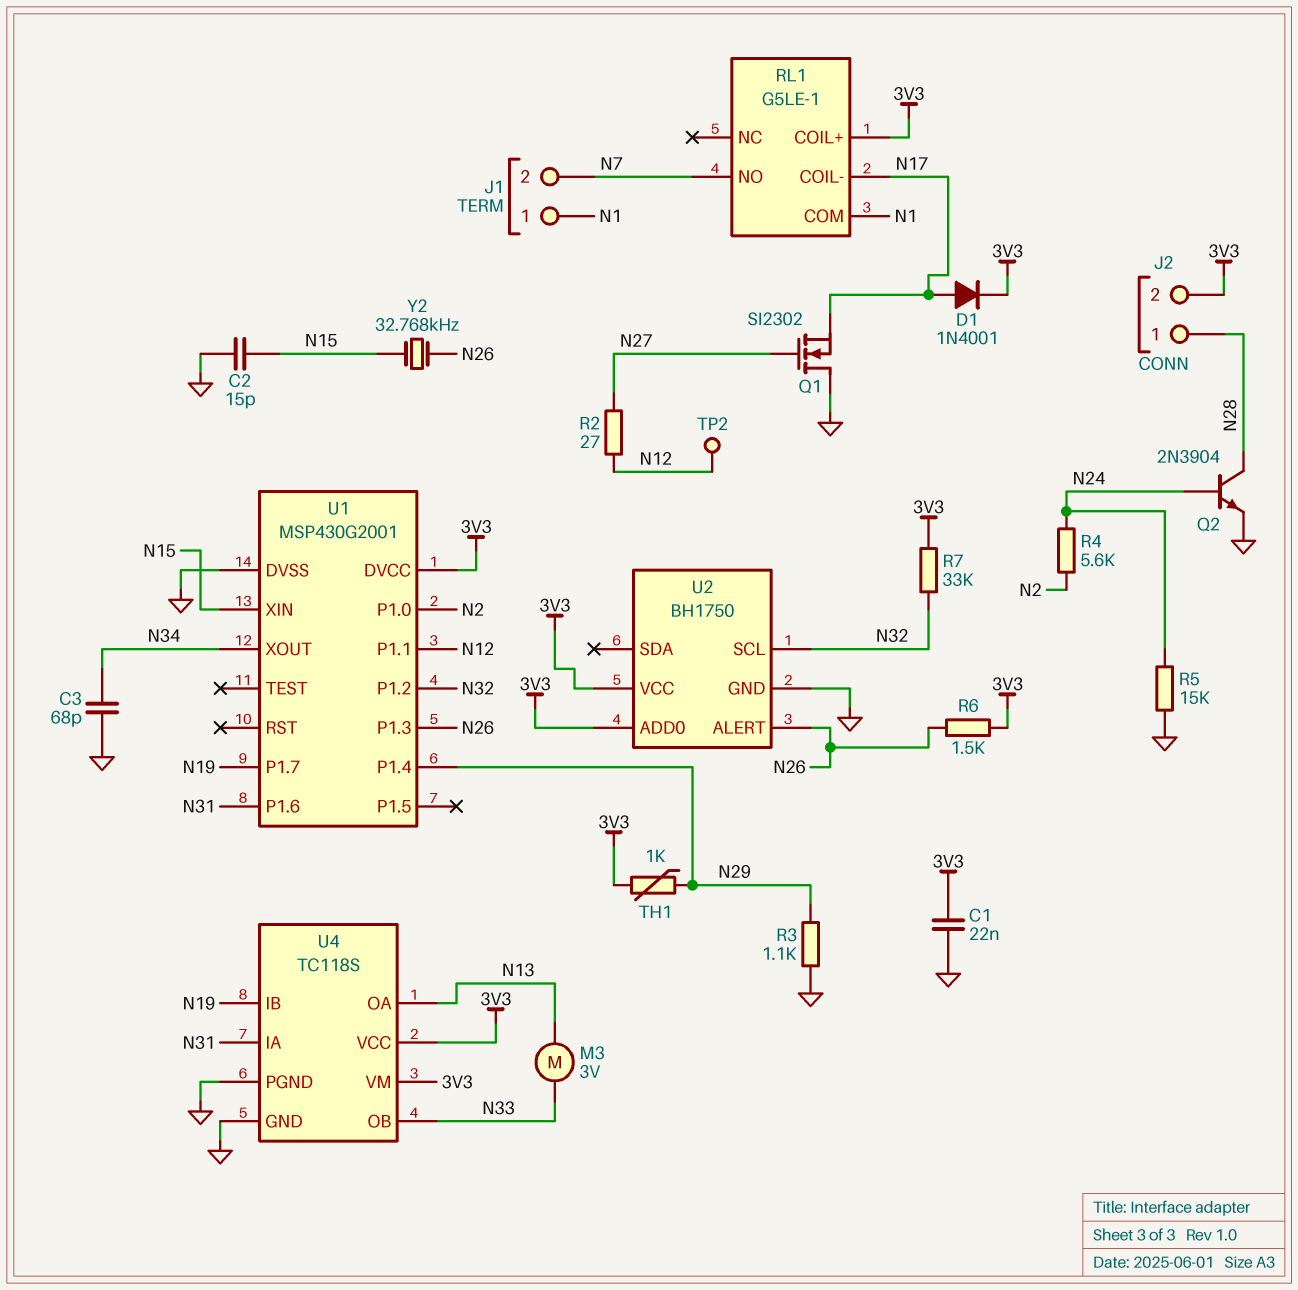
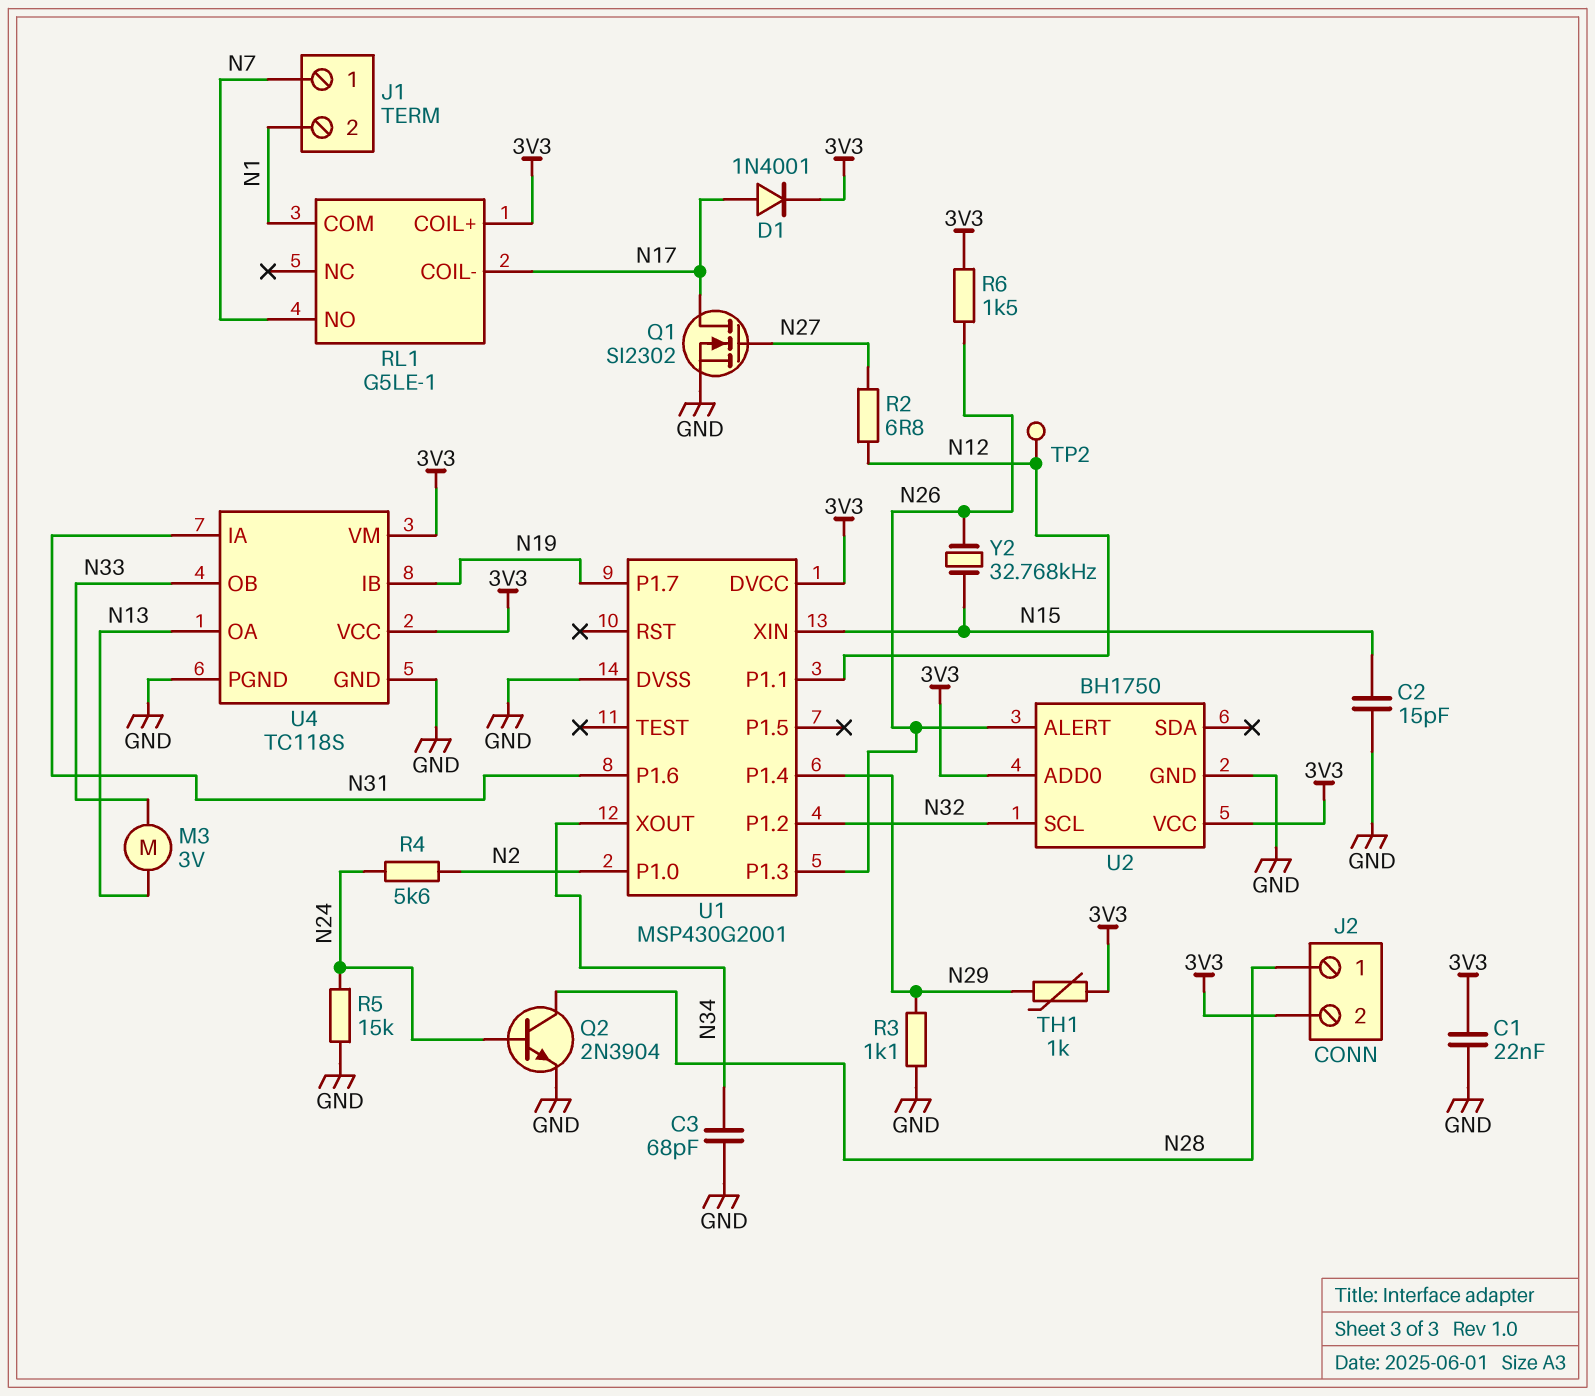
J1 pin 1: N1 -> N7
J1 pin 2: N7 -> N1
Q1: NMOS SI2302 (G N27, D GND, S N17) -> NMOS SI2302 (G N27, D N17, S GND)
R2: 27 (N12, N27) -> 6.8 (N12, N27)
R7: 33k (3V3, N32) -> none

